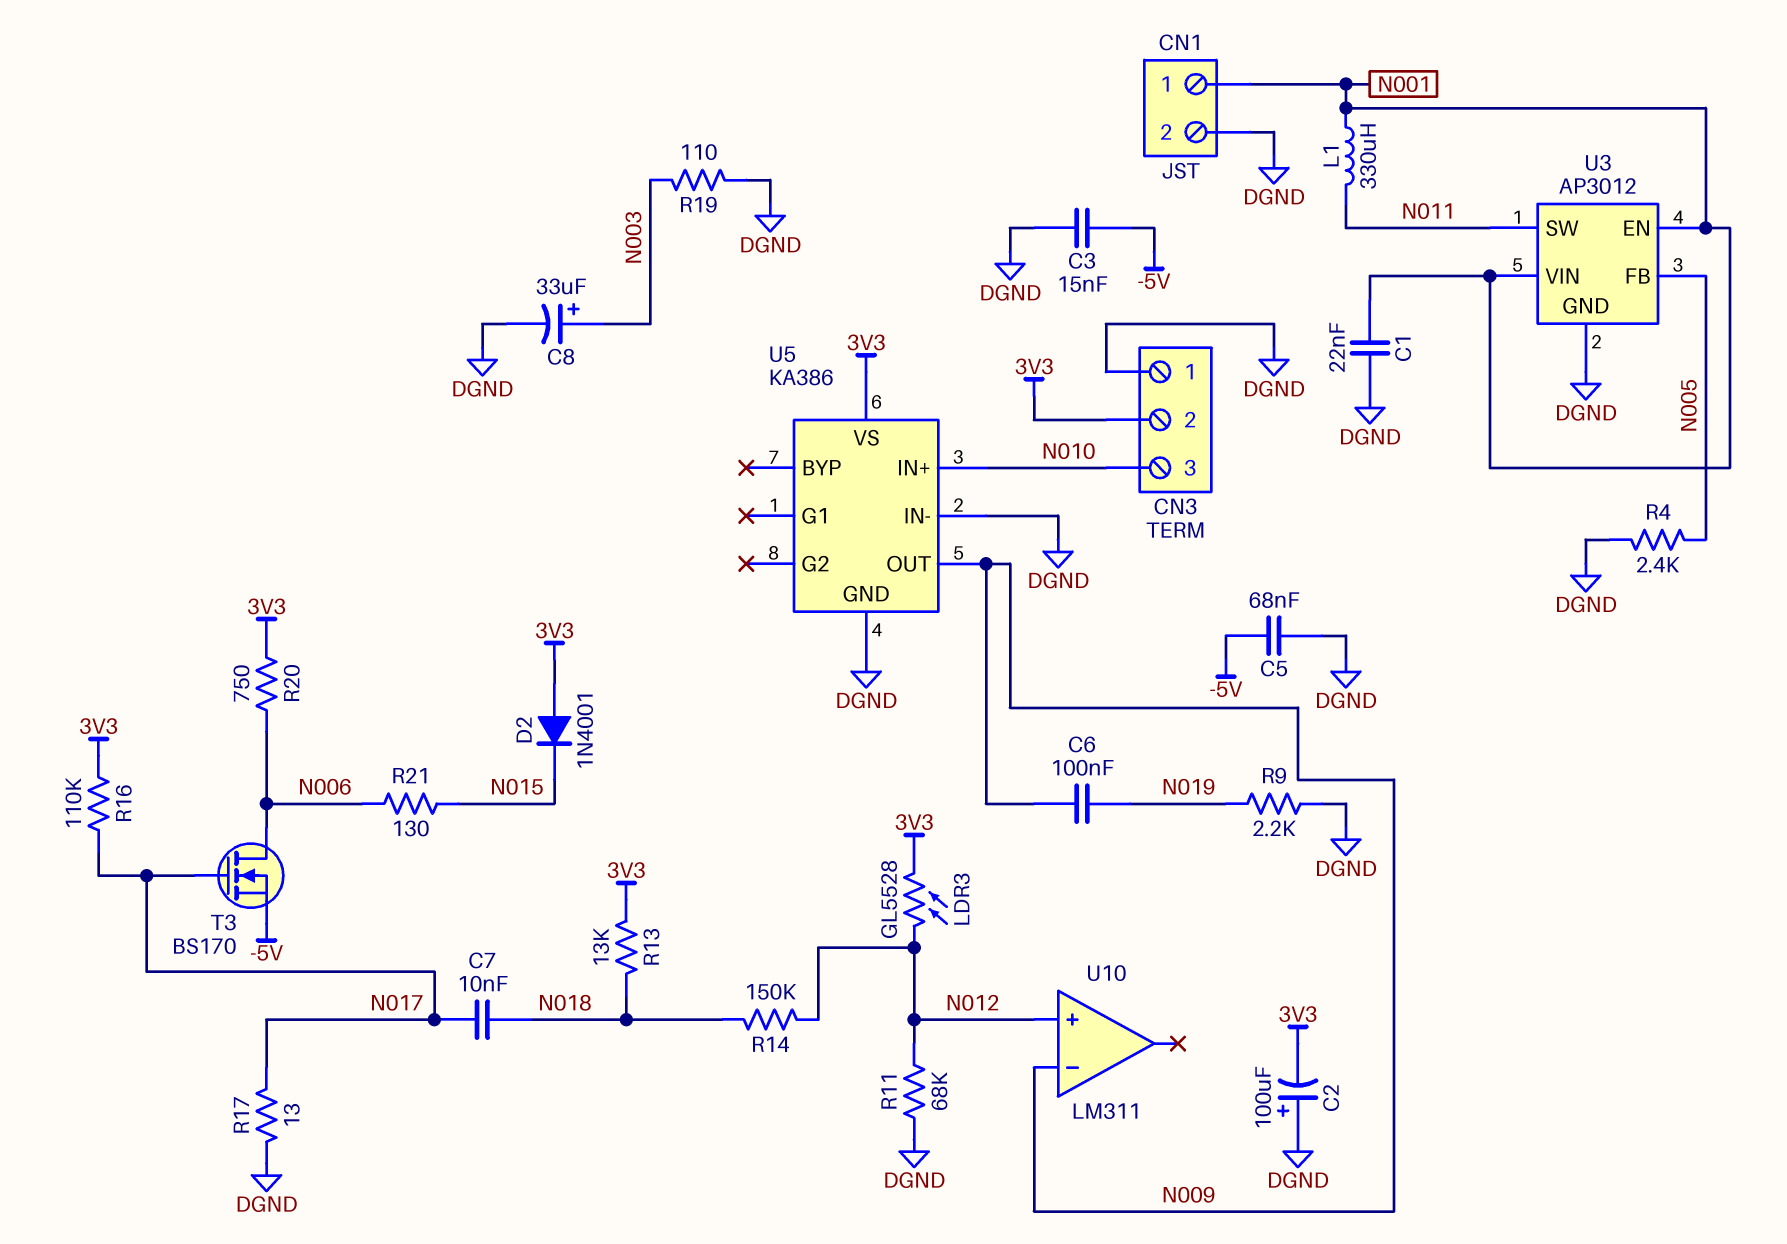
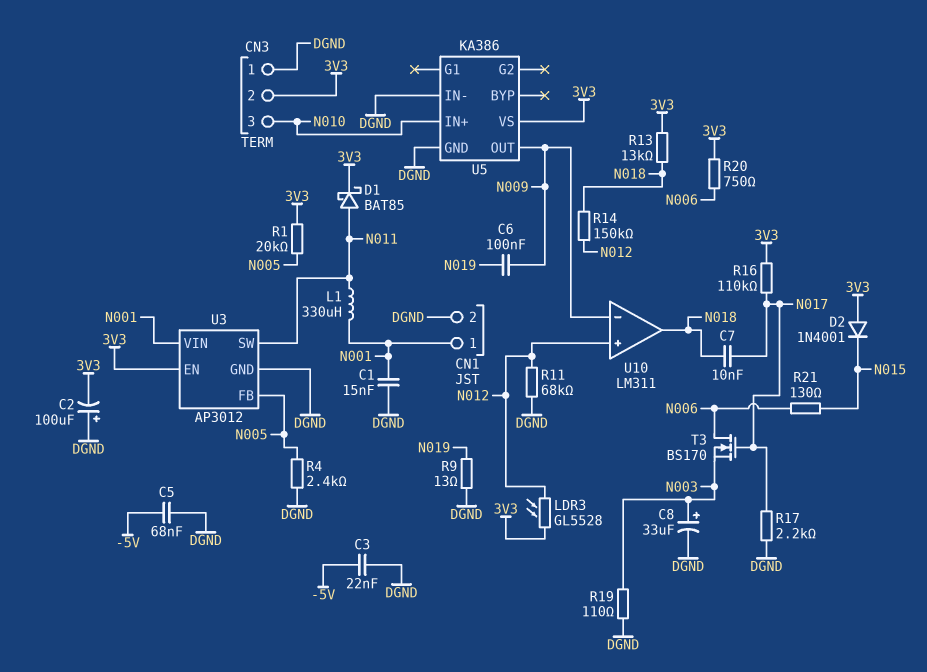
C1: 22nF (DGND, N001) -> 15nF (DGND, N001)
C3: 15nF (-5V, DGND) -> 22nF (-5V, DGND)
D1: none -> schottky BAT85 (A N011, K 3V3)
R1: none -> 20k (3V3, N005)
R9: 2.2k (DGND, N019) -> 13 (DGND, N019)
R17: 13 (DGND, N017) -> 2.2k (DGND, N017)
T3: NMOS BS170 (G N017, D N006, S -5V) -> NMOS BS170 (G N017, D N006, S N003)
U3 pin EN: N001 -> 3V3
U10 pin out: none -> N018

